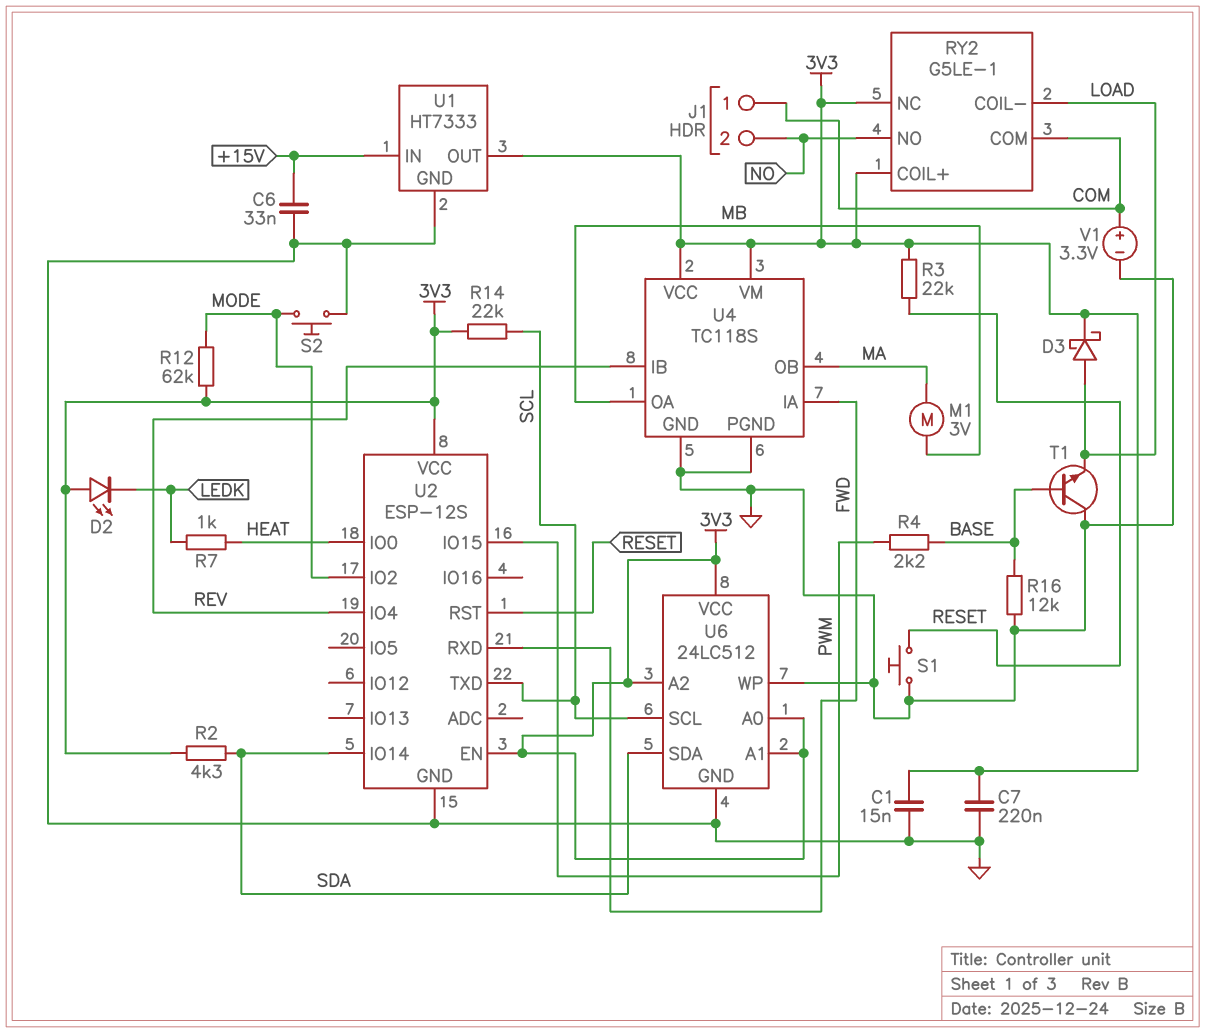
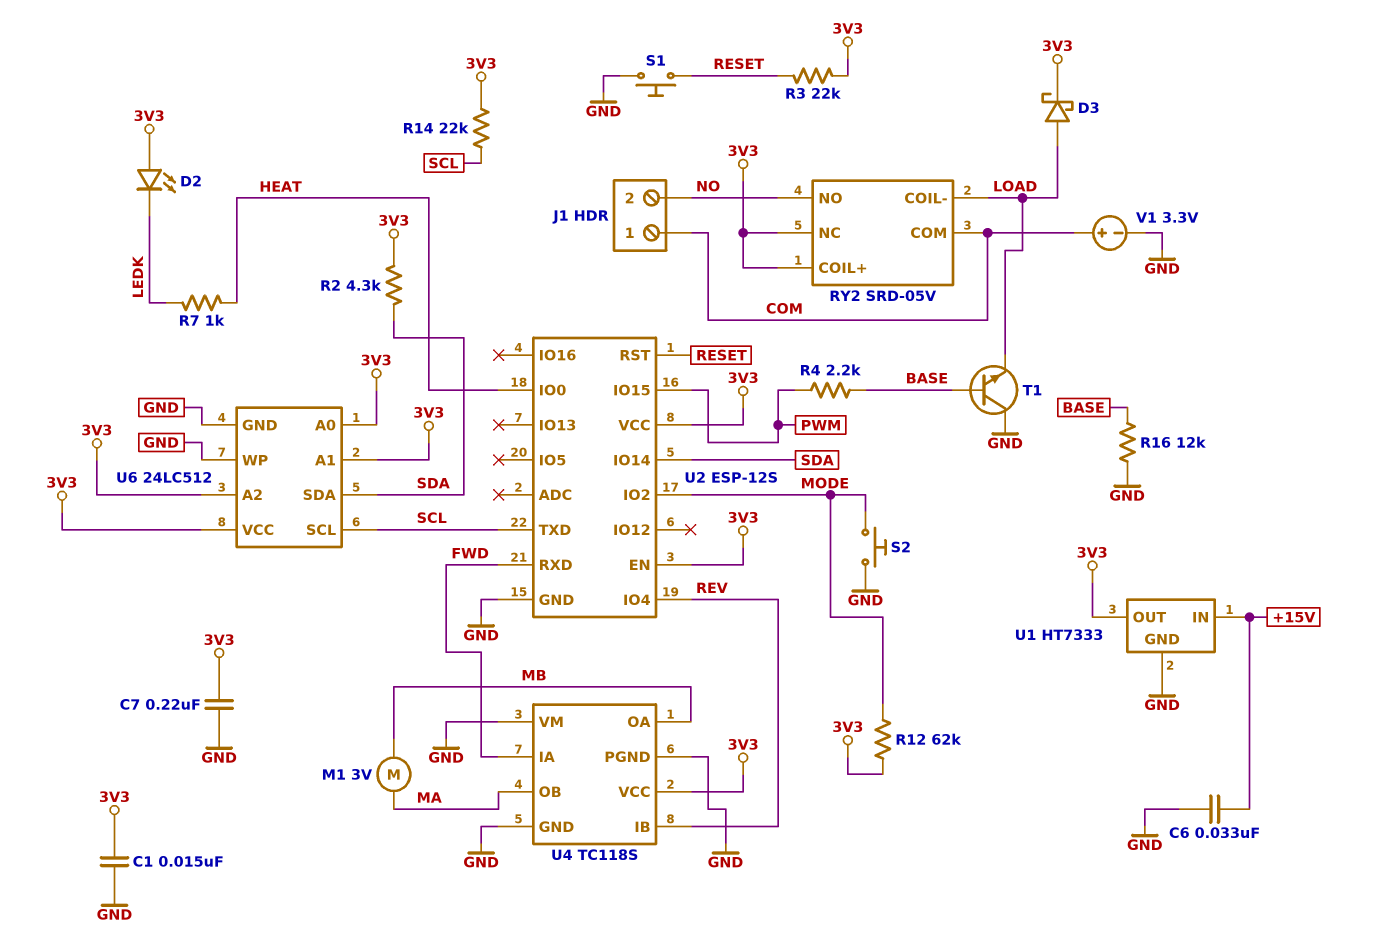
RY2: G5LE-1 -> SRD-05V
U4 pin VM: 3V3 -> GND

